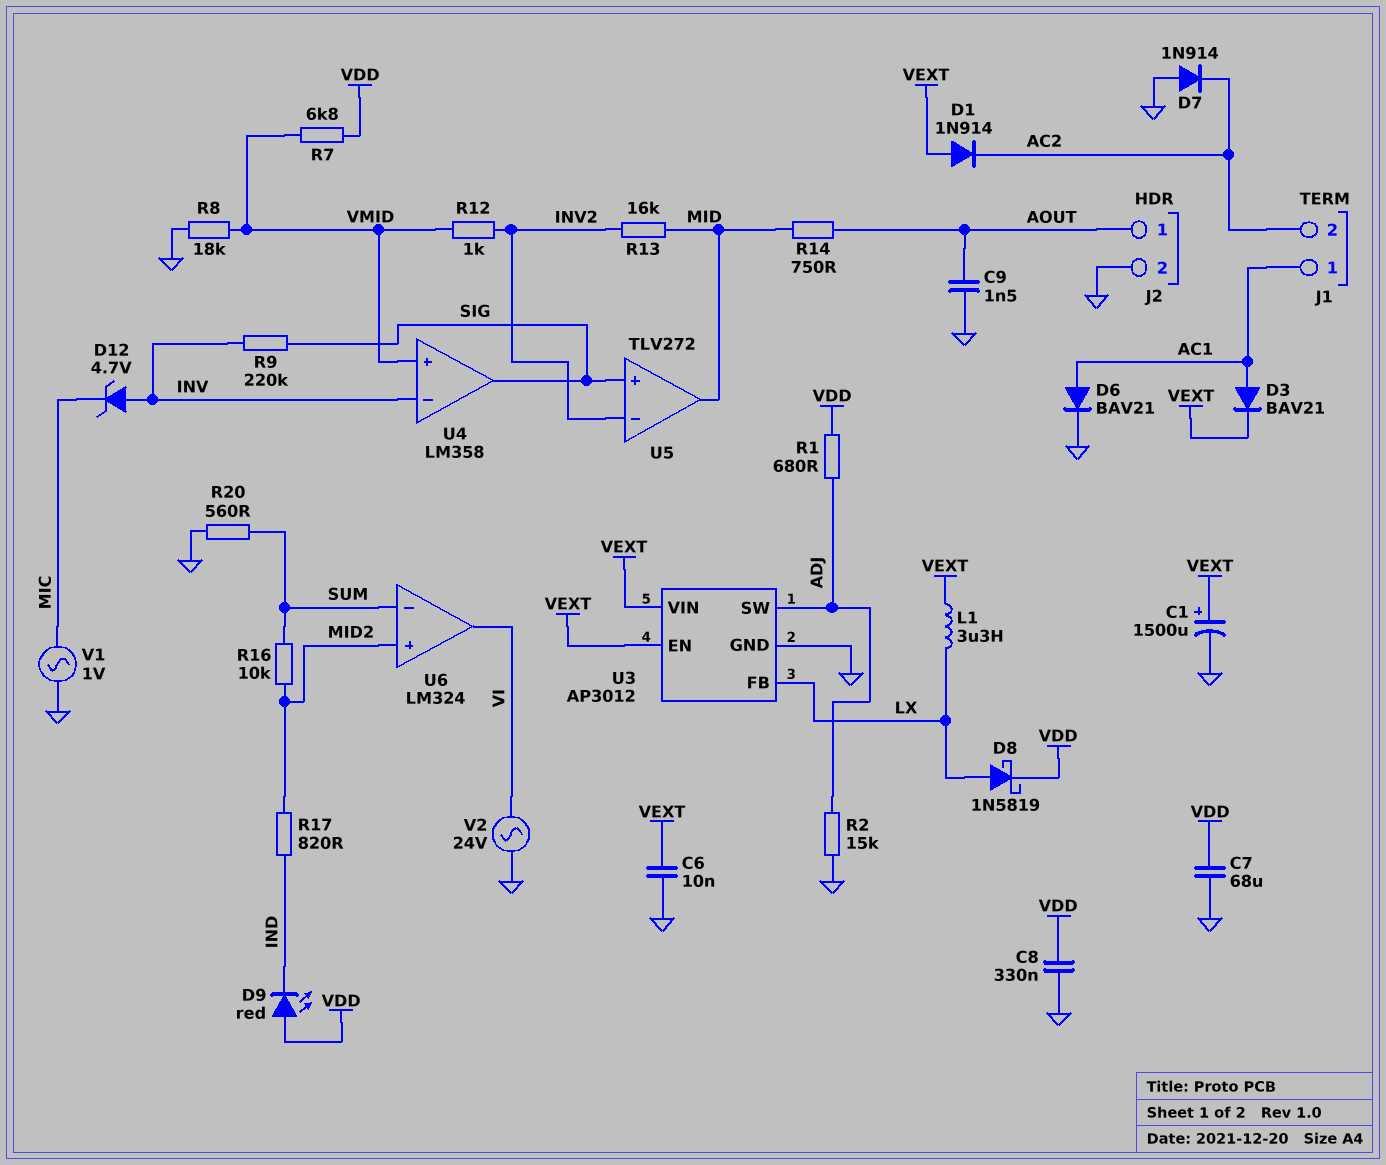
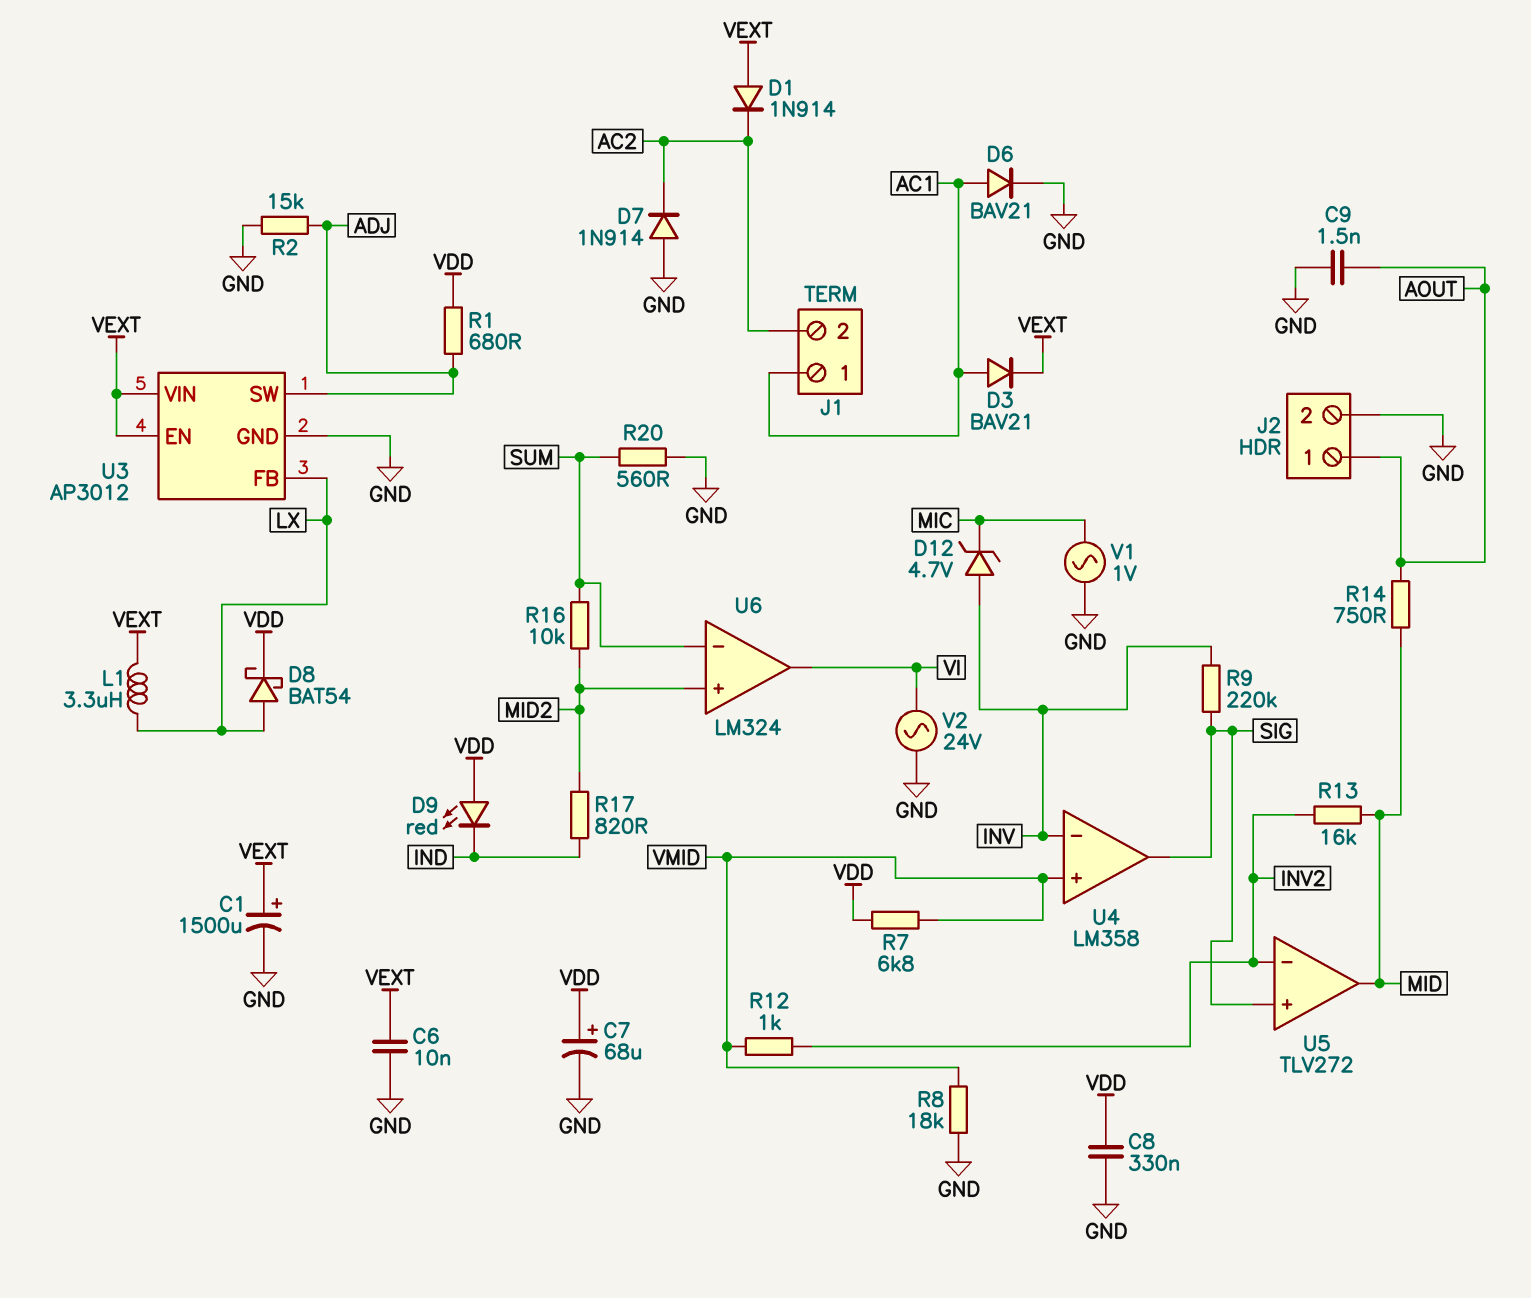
C7: 68uF (GND, VDD) -> 68uF (plus VDD, minus GND)
D8: schottky 1N5819 (A LX, K VDD) -> schottky BAT54 (A LX, K VDD)

